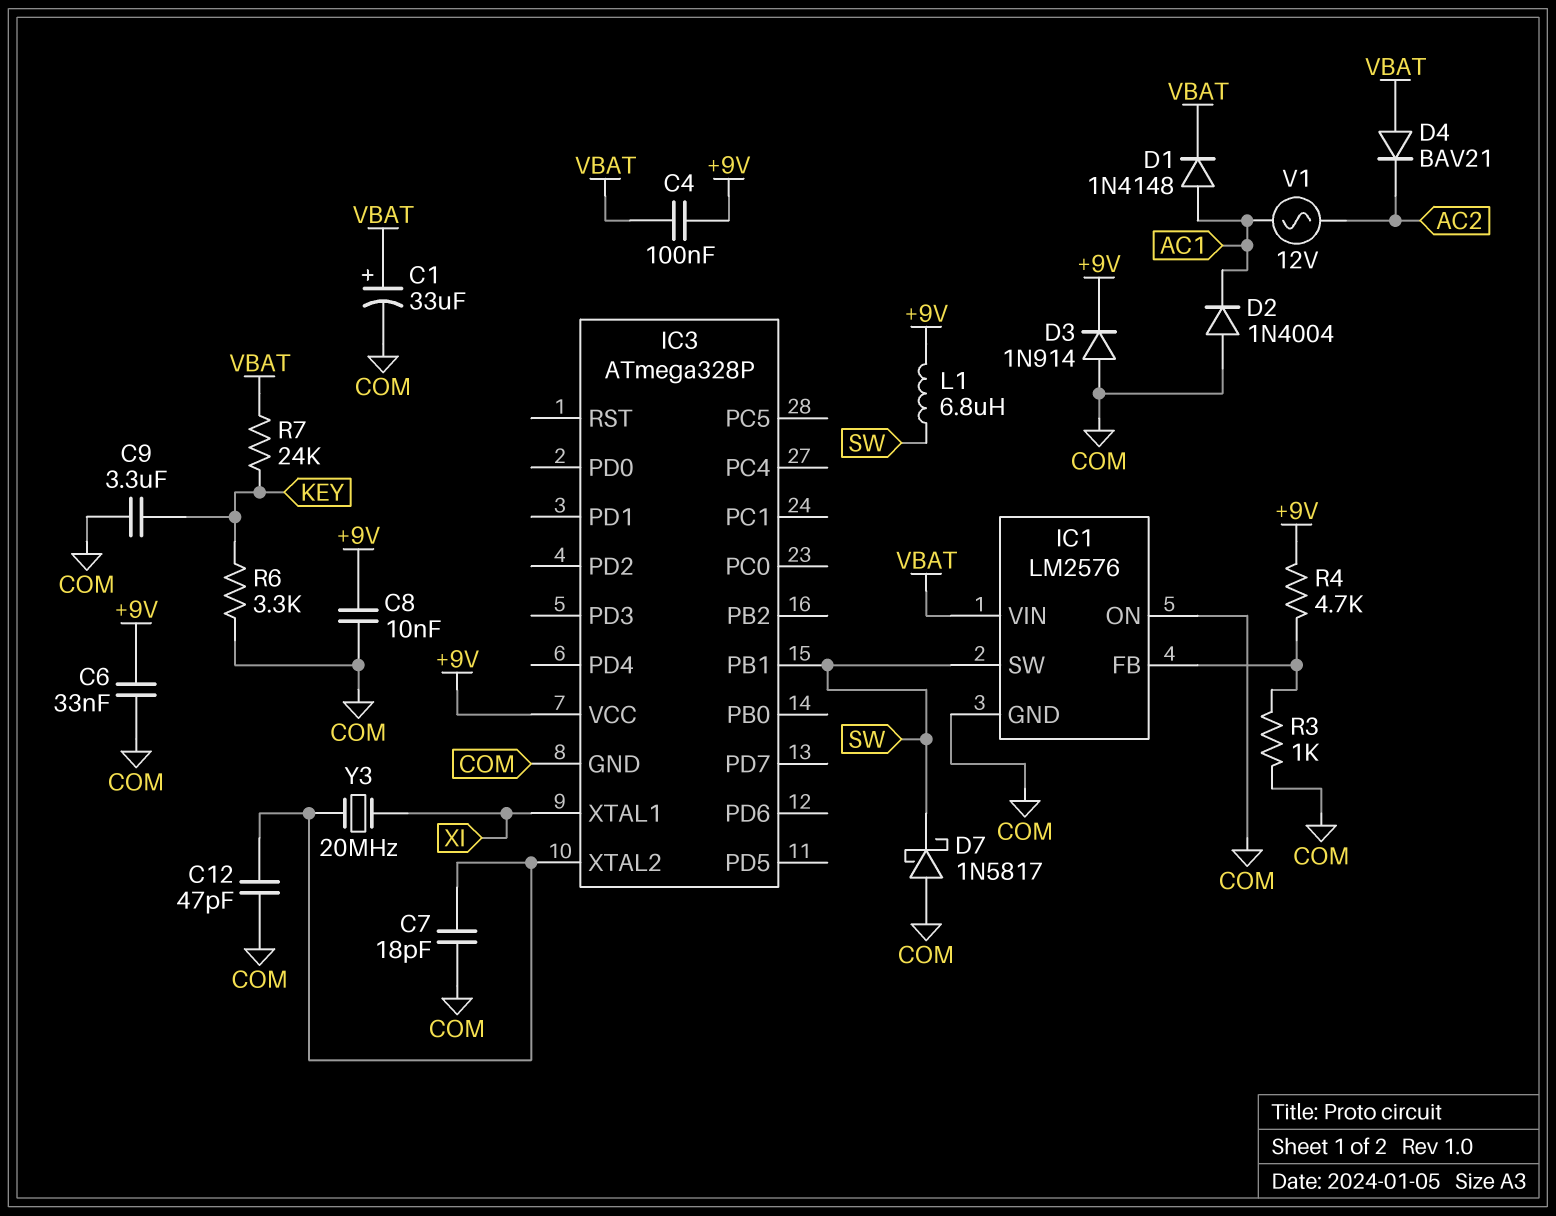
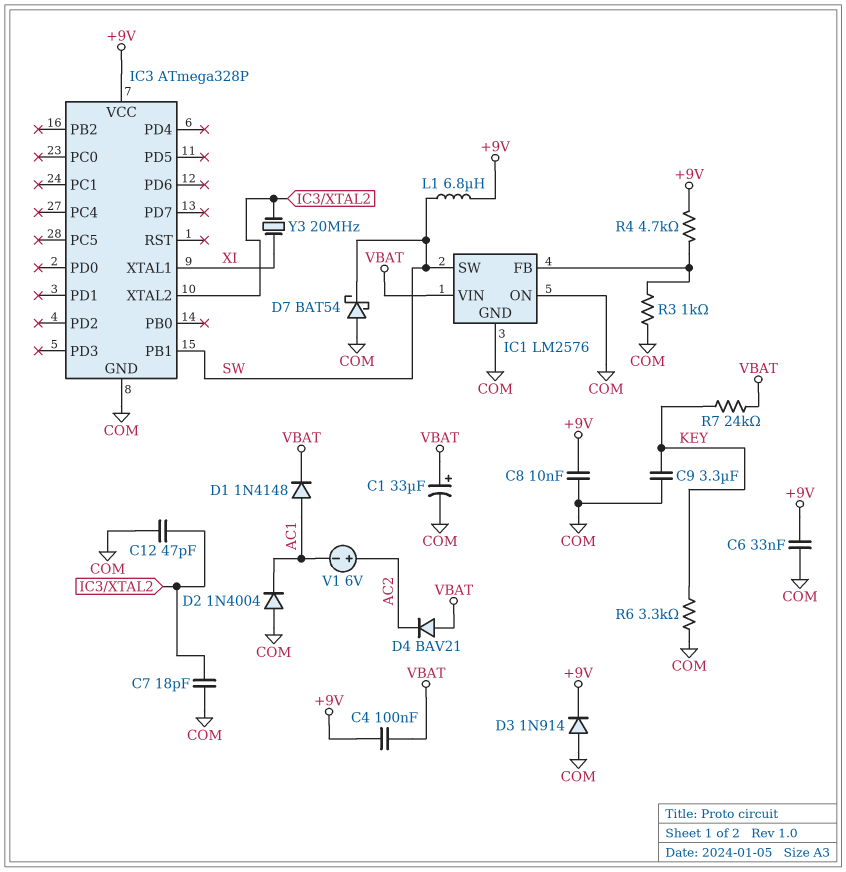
D7: schottky 1N5817 (A COM, K SW) -> schottky BAT54 (A COM, K SW)
V1: AC 12V (AC1, AC2) -> 6V (plus AC2, minus AC1)

